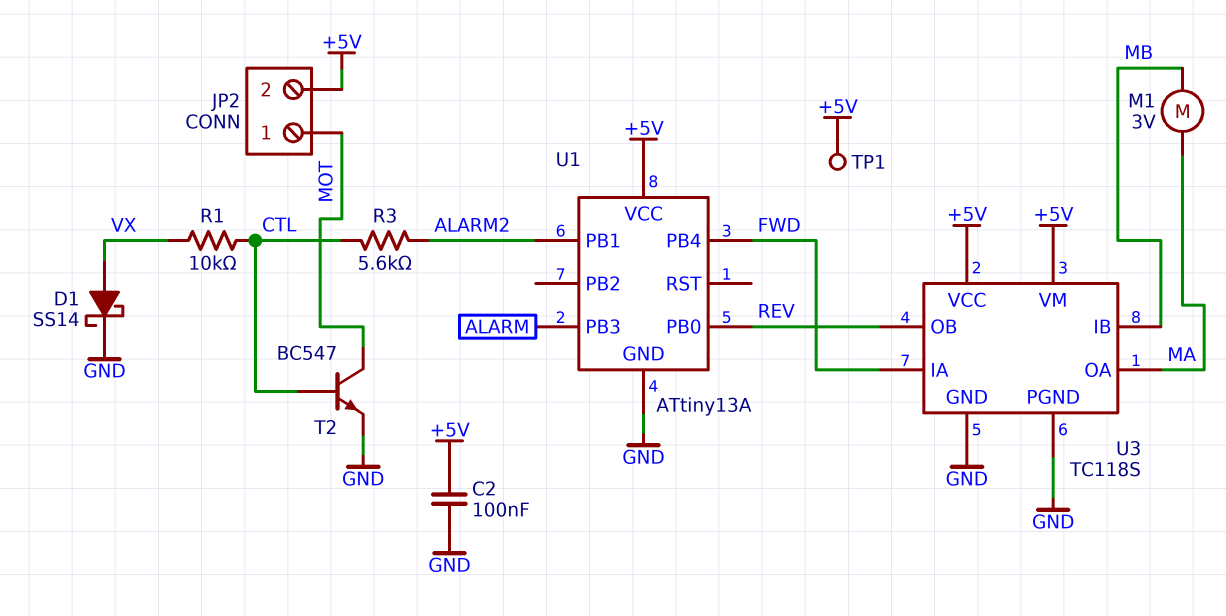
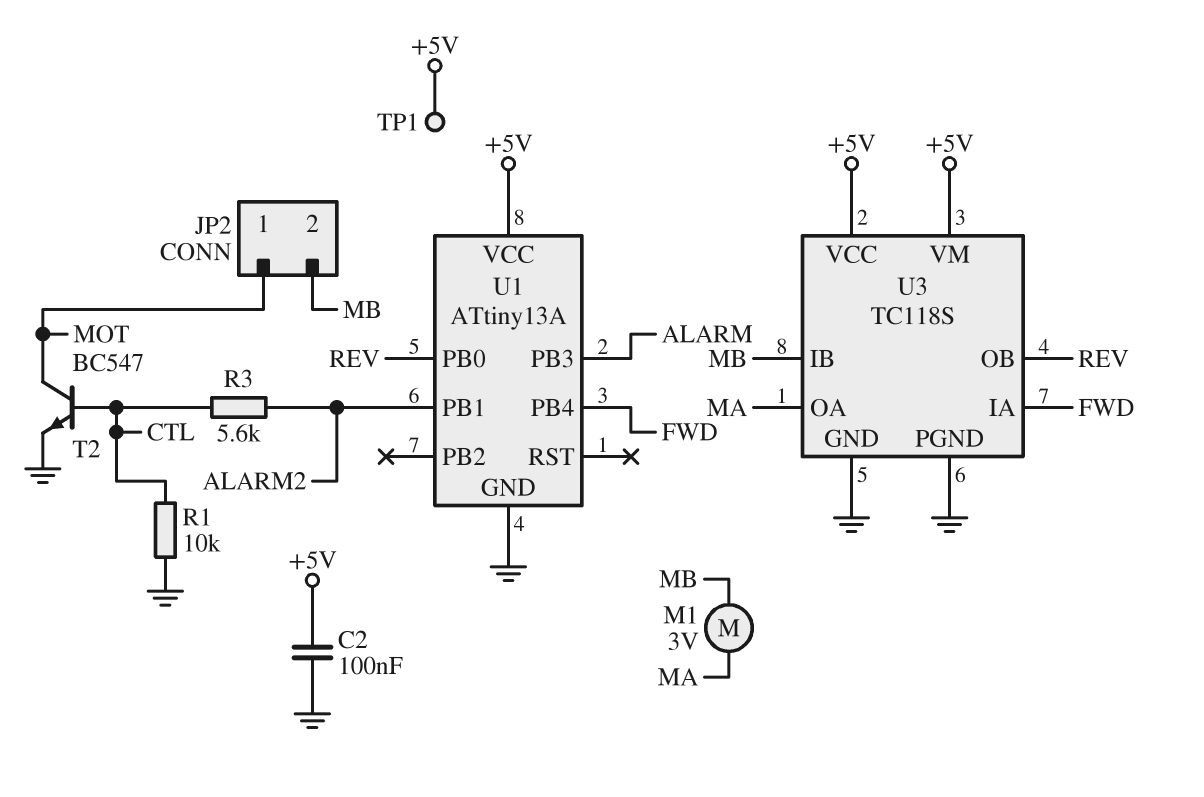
D1: schottky SS14 (A VX, K GND) -> none
JP2 pin 2: +5V -> MB
R1: 10k (CTL, VX) -> 10k (CTL, GND)

